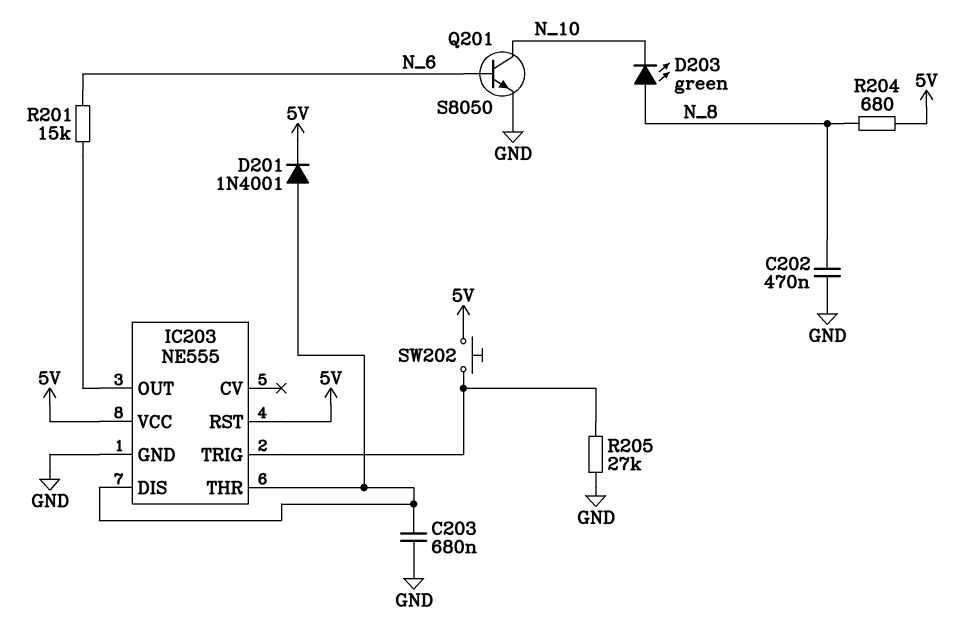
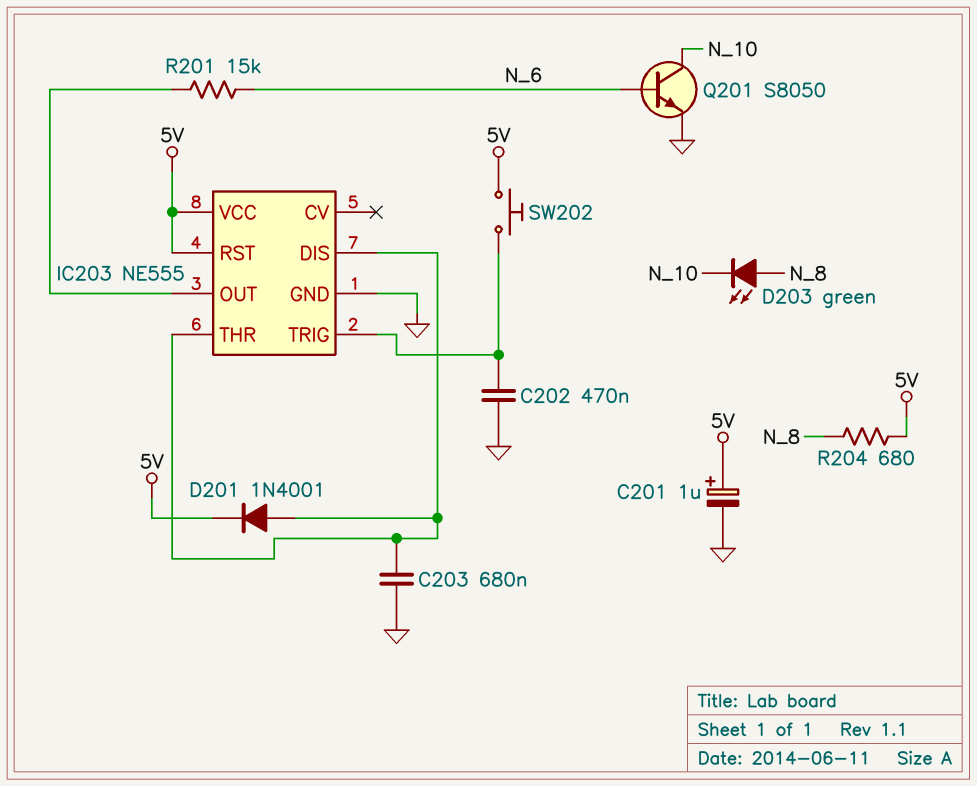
C201: none -> 1uF (plus 5V, minus GND)
C202: 470nF (GND, N_8) -> 470nF (GND, IC203/TRIG)
R205: 27k (GND, IC203/TRIG) -> none

